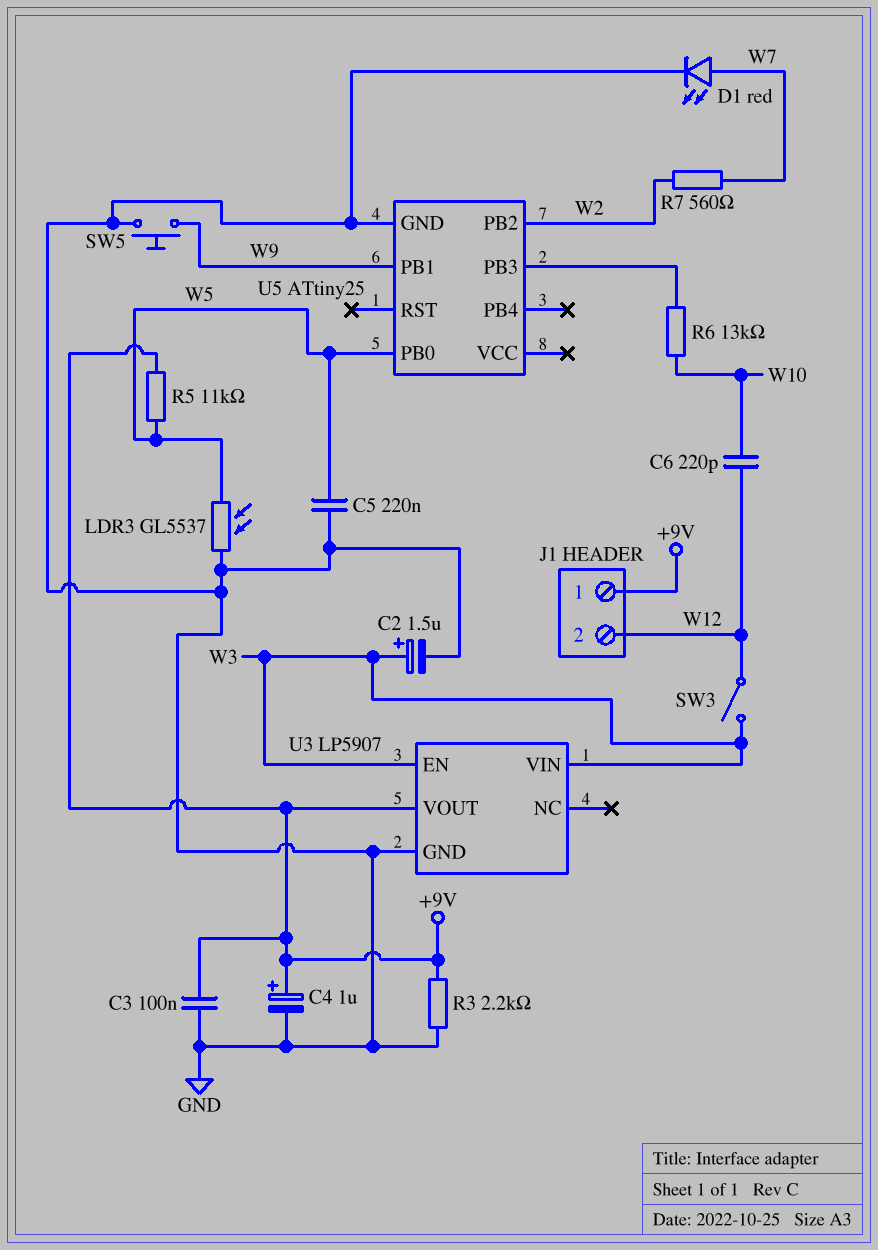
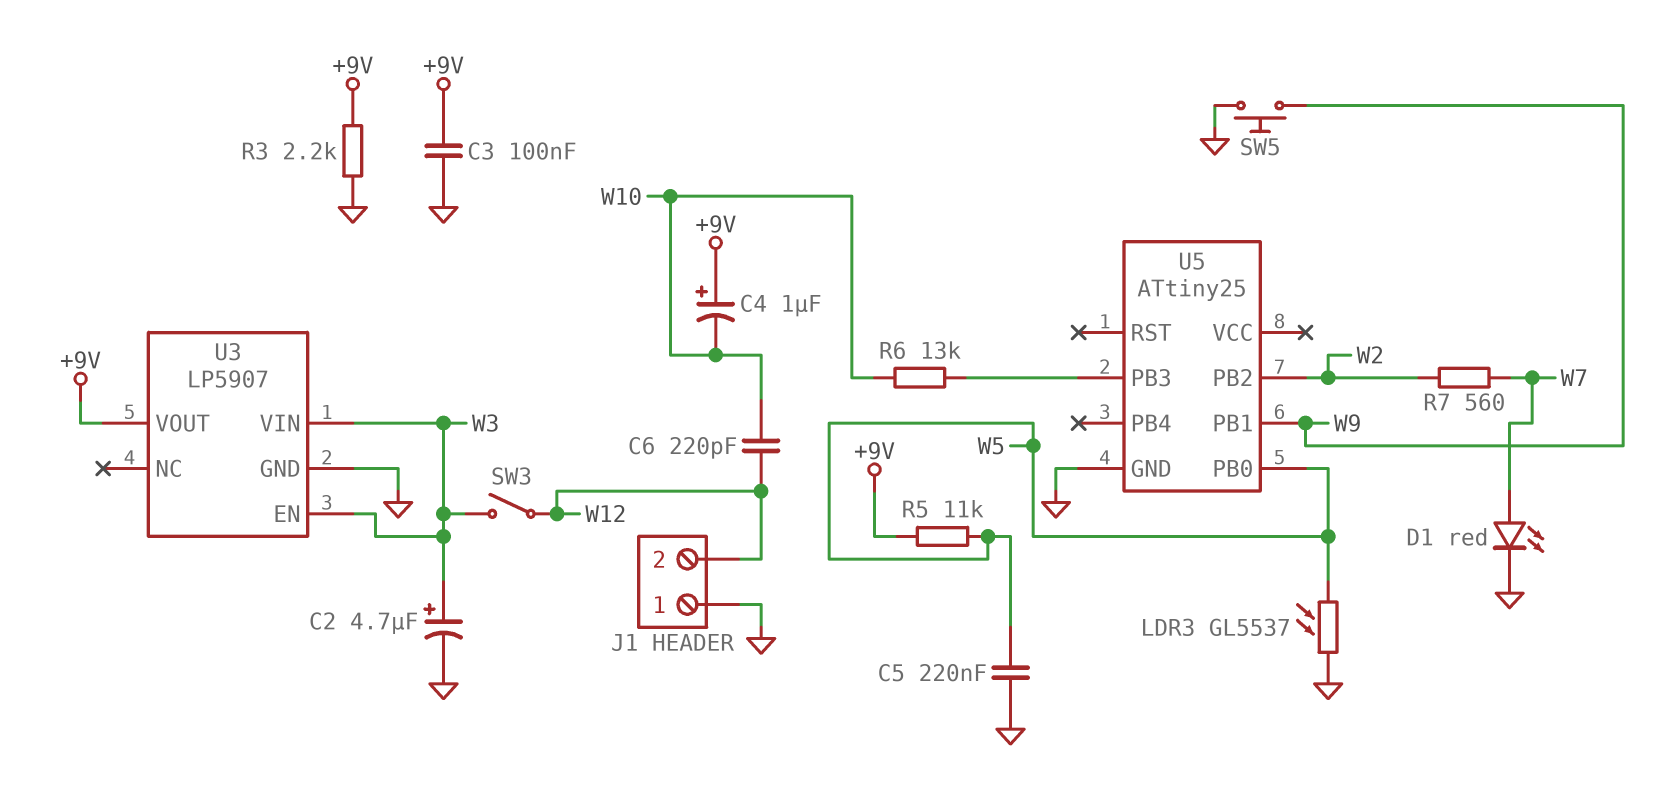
C2: 1.5uF (plus W3, minus GND) -> 4.7uF (plus W3, minus GND)
C4: 1uF (plus +9V, minus GND) -> 1uF (plus +9V, minus W10)
J1 pin 1: +9V -> GND

